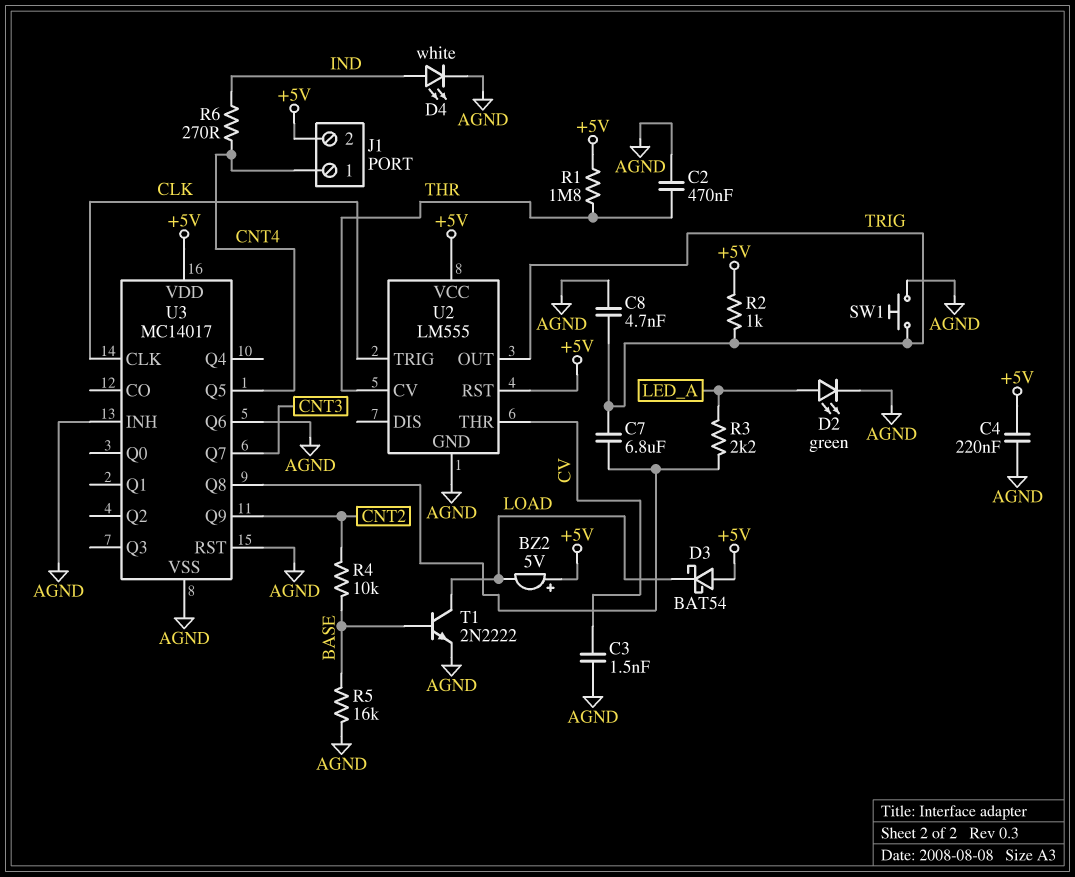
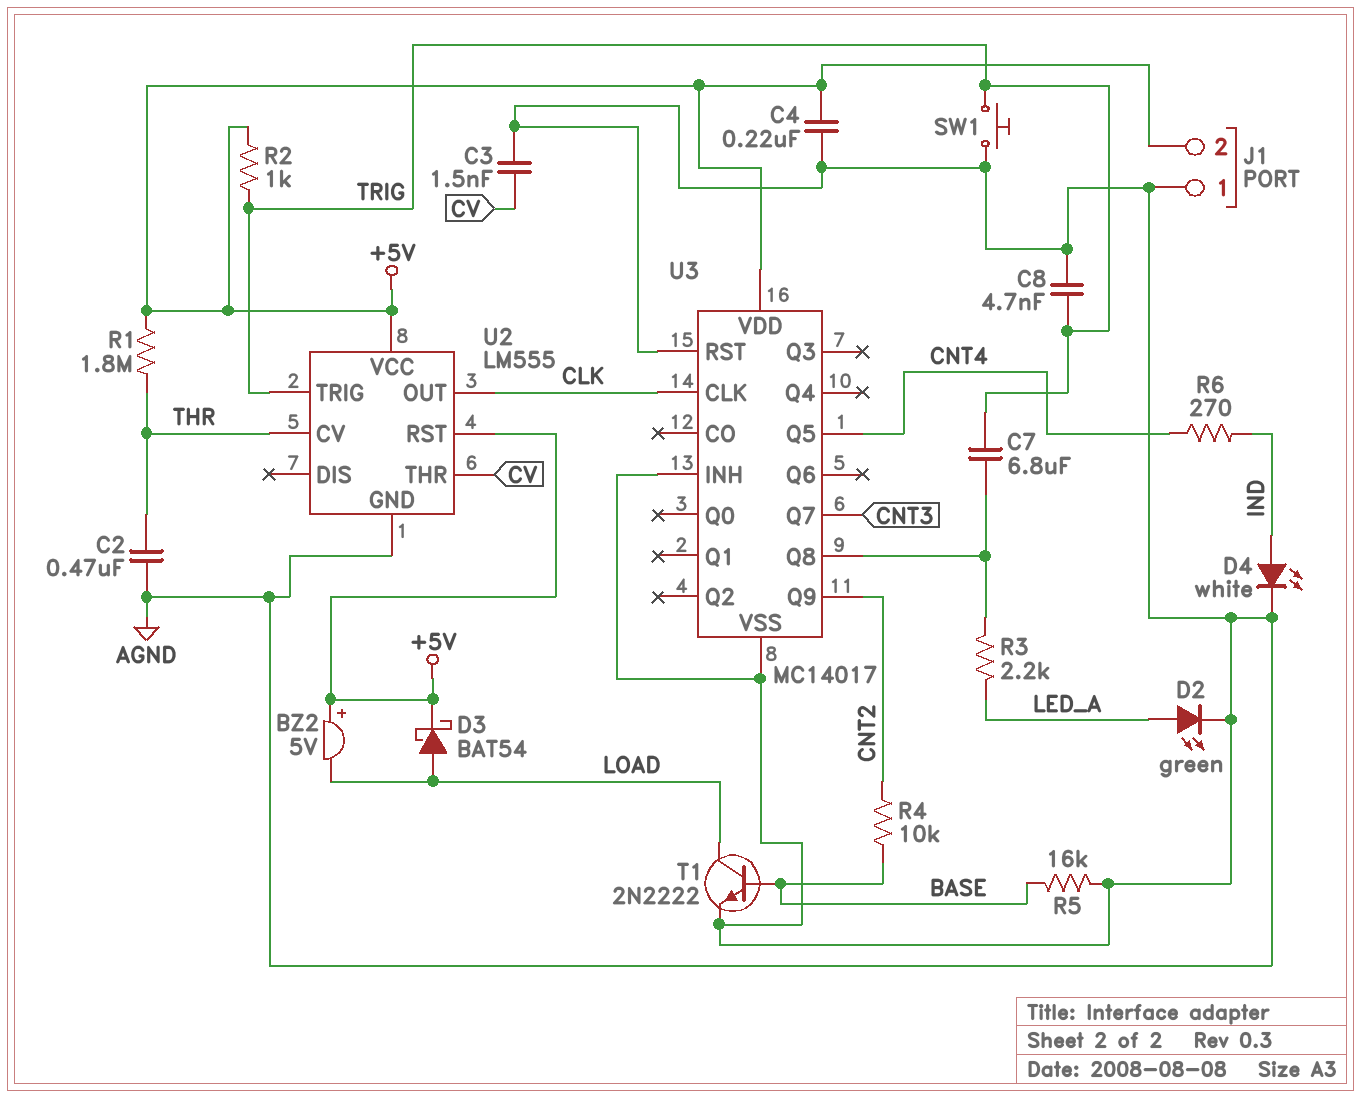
D3: schottky BAT54 (A +5V, K LOAD) -> schottky BAT54 (A LOAD, K +5V)
J1 pin 1: CNT4 -> AGND
U2 pin OUT: TRIG -> CLK
U2 pin TRIG: CLK -> TRIG
U3 pin Q6: AGND -> none

